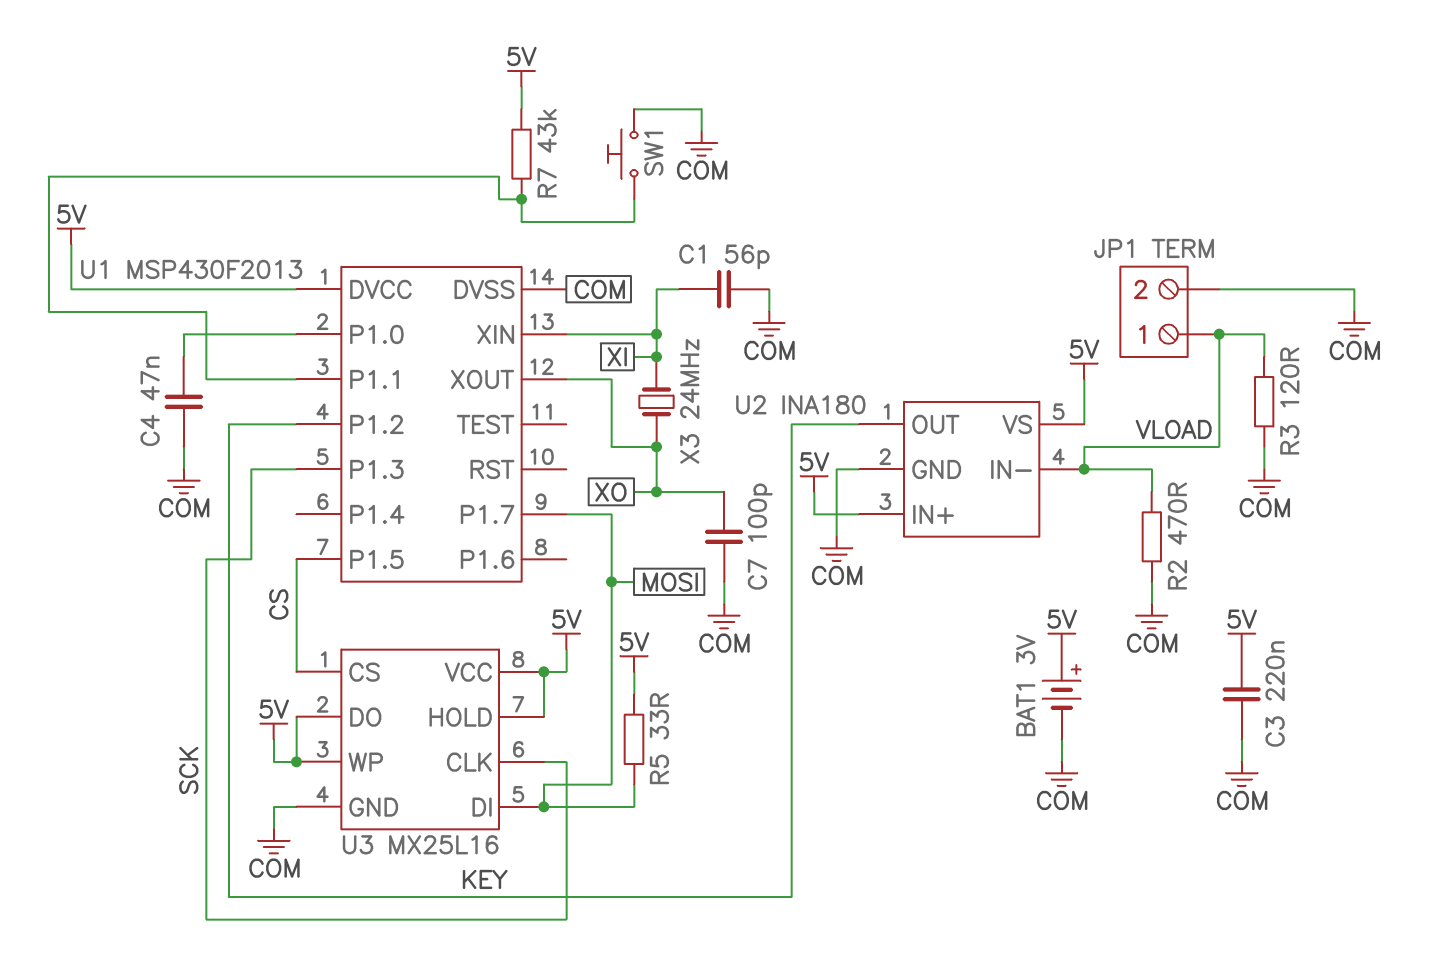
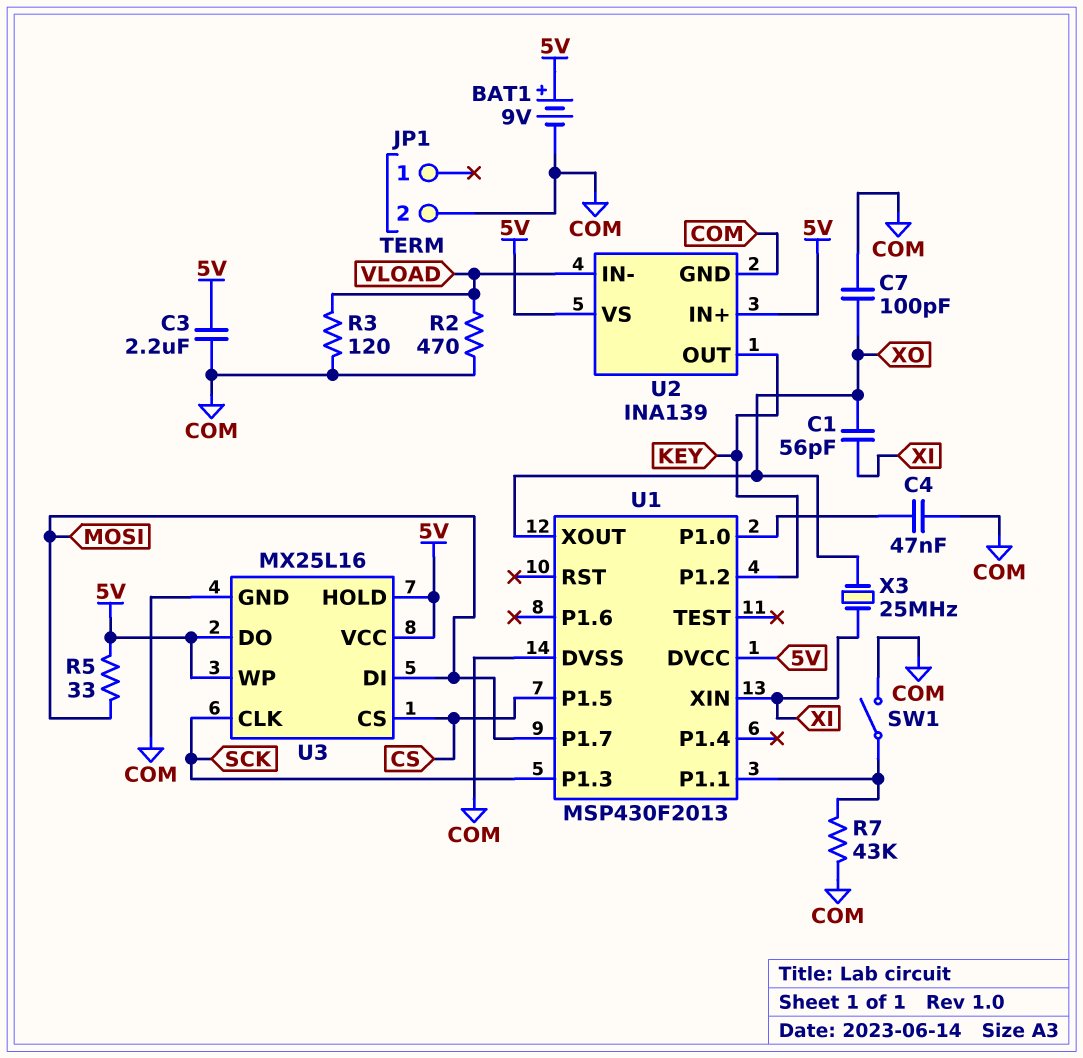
BAT1: 3V (plus 5V, minus COM) -> 9V (plus 5V, minus COM)
C1: 56pF (COM, XI) -> 56pF (XI, XO)
C3: 220nF (5V, COM) -> 2.2uF (5V, COM)
JP1 pin 1: VLOAD -> none
R7: 43k (5V, U1/P1.1) -> 43k (COM, U1/P1.1)
SW1: button (COM, U1/P1.1) -> switch (COM, U1/P1.1)
U2: INA180 -> INA139
X3: 24MHz (XI, XO) -> 25MHz (XI, XO)

